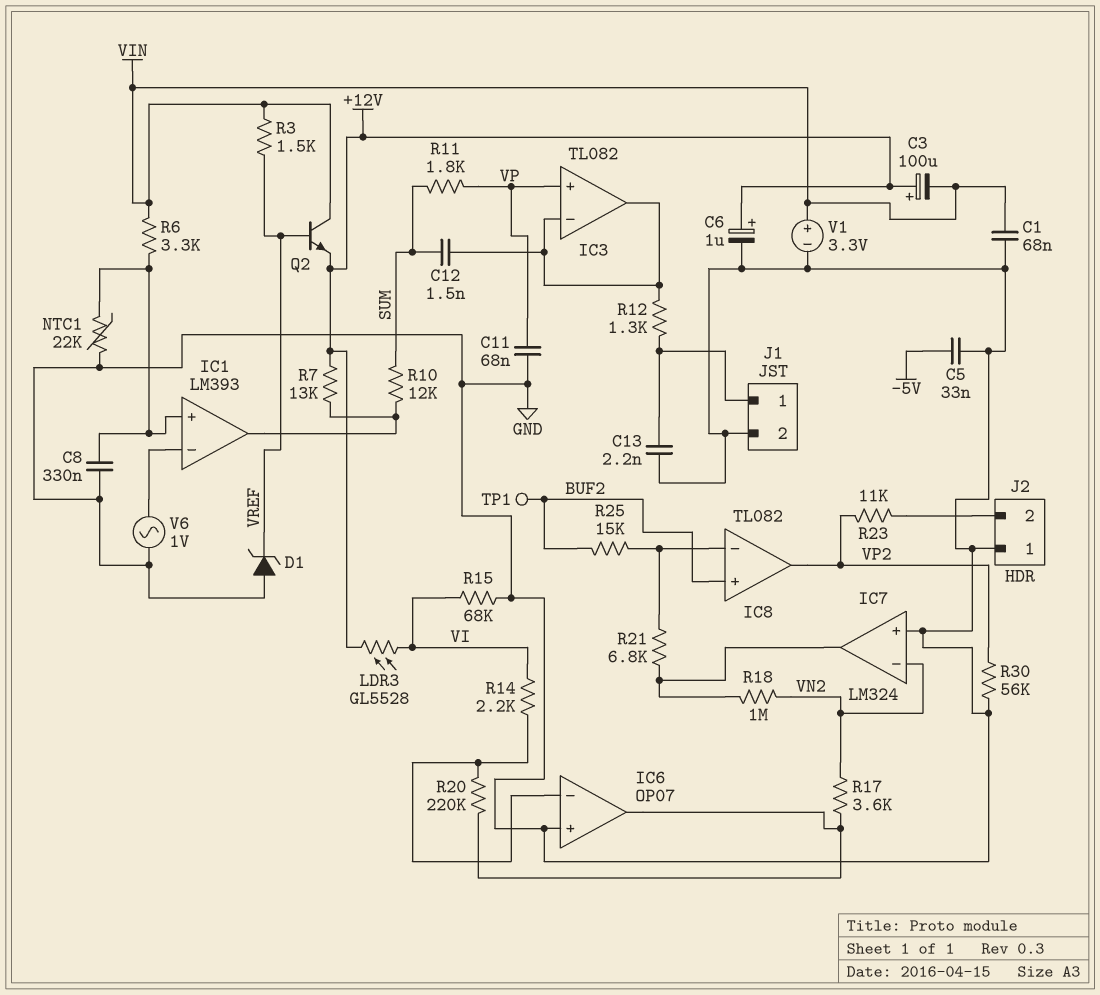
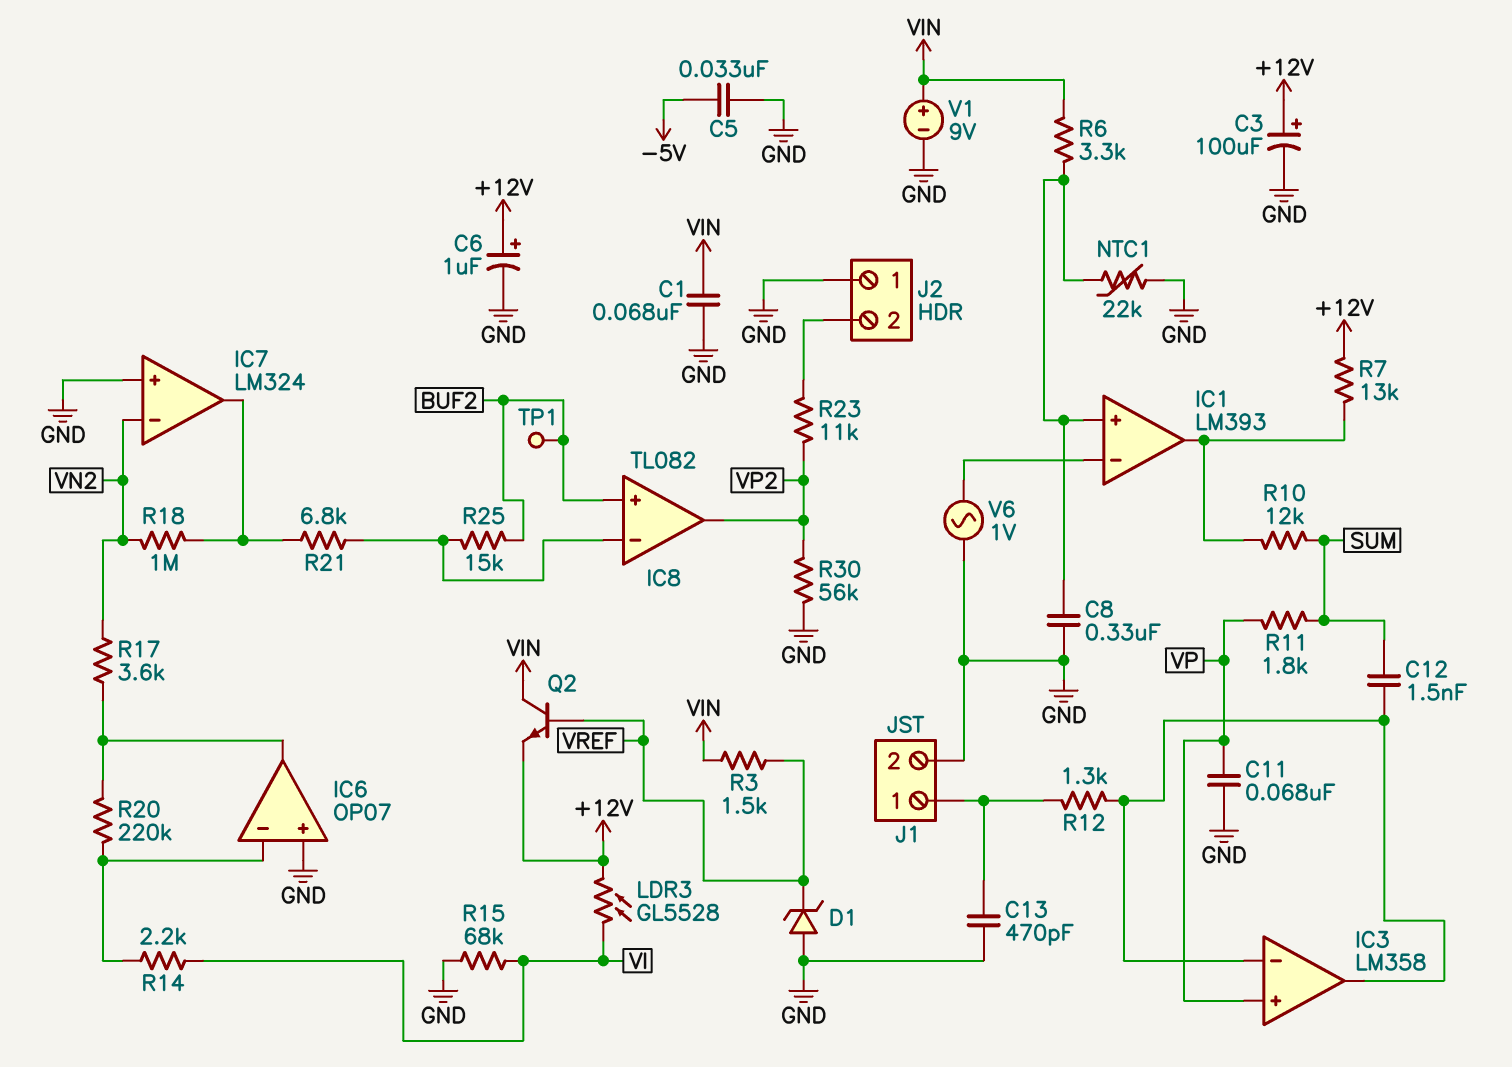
C3: 100uF (plus +12V, minus VIN) -> 100uF (plus +12V, minus GND)
C13: 2.2nF (GND, J1/1) -> 470pF (GND, J1/1)
IC3: TL082 -> LM358
V1: 3.3V (plus VIN, minus GND) -> 9V (plus VIN, minus GND)

